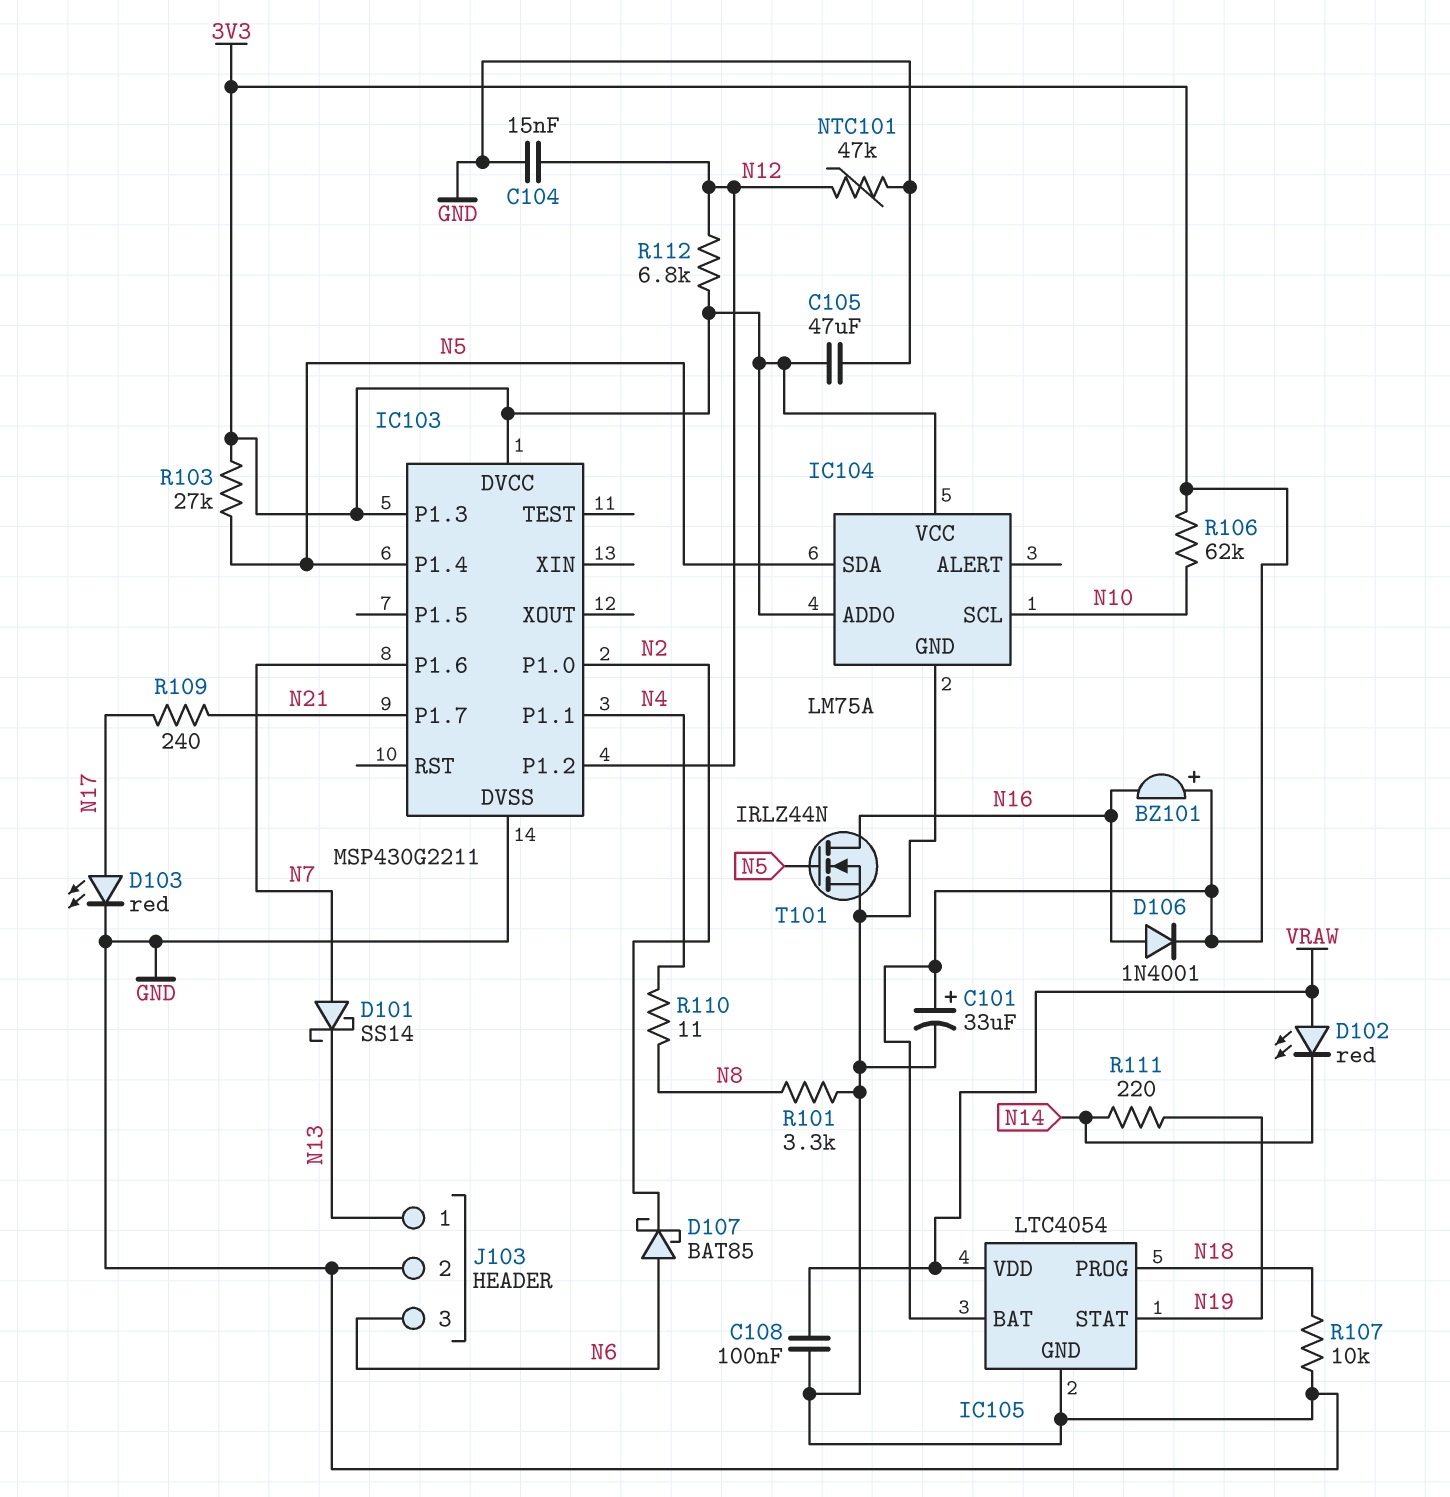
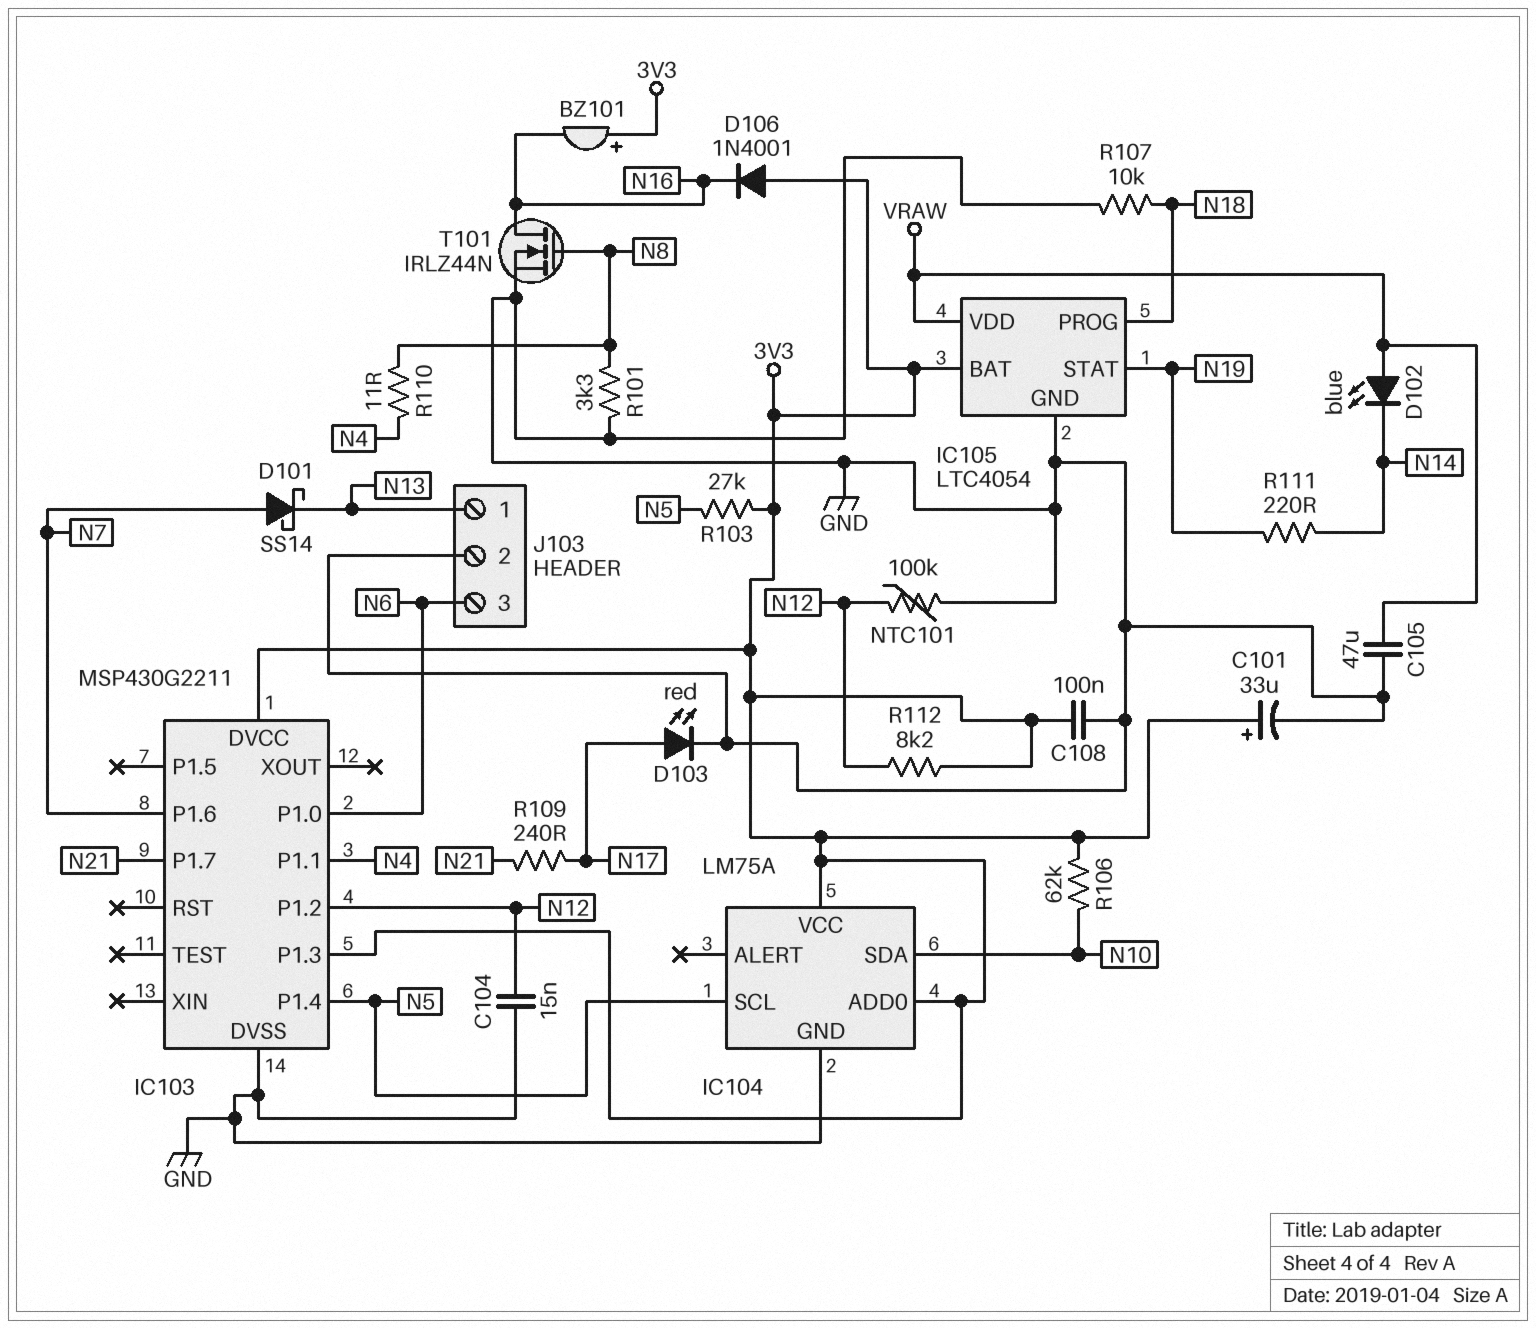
C105: 47uF (3V3, GND) -> 47uF (GND, VRAW)
C108: 100nF (GND, VRAW) -> 100nF (3V3, GND)
D102: LED red (A VRAW, K N14) -> LED blue (A VRAW, K N14)
D106: diode 1N4001 (A N16, K 3V3) -> diode 1N4001 (A 3V3, K N16)
D107: schottky BAT85 (A N6, K N2) -> none
IC103 pin P1.0: N2 -> N6
IC104 pin SCL: N10 -> N5
IC104 pin SDA: N5 -> N10
NTC101: 47k (GND, N12) -> 100k (GND, N12)
R112: 6.8k (3V3, N12) -> 8.2k (3V3, N12)
T101: NMOS IRLZ44N (G N5, D N16, S GND) -> NMOS IRLZ44N (G N8, D N16, S GND)

